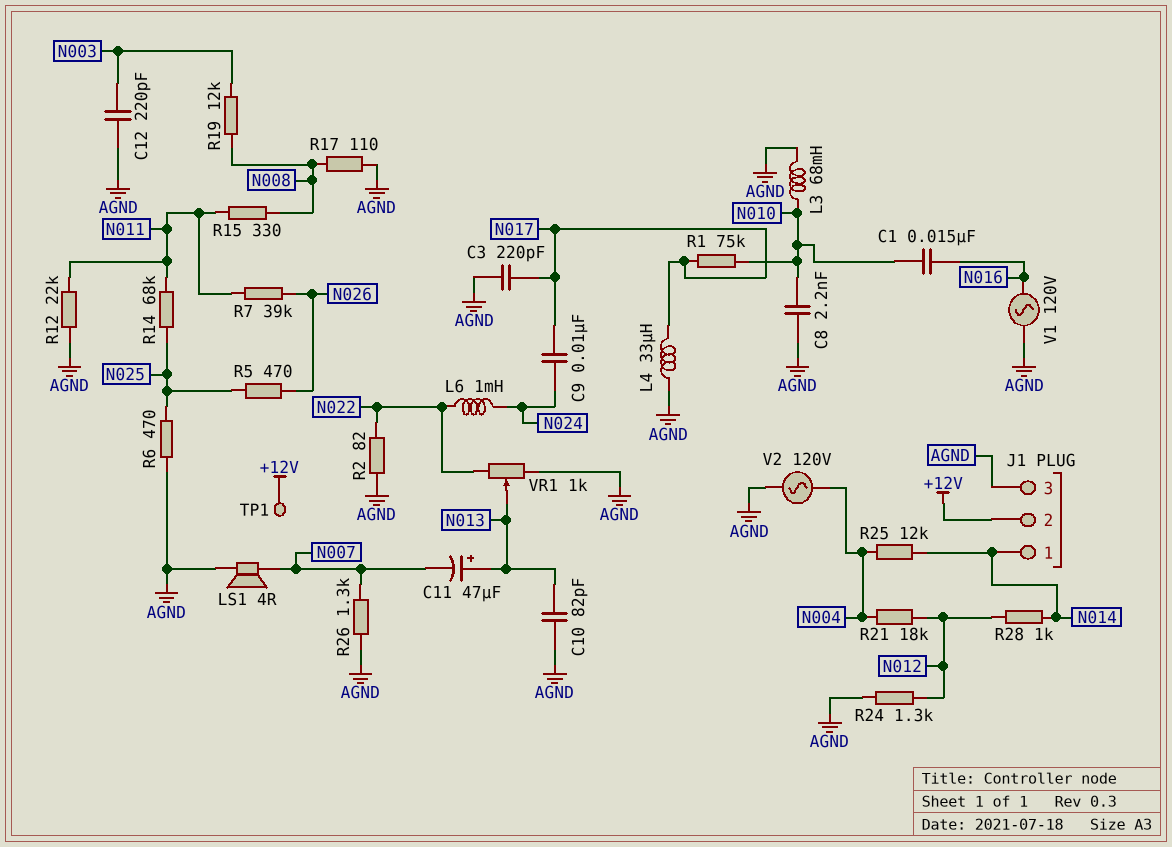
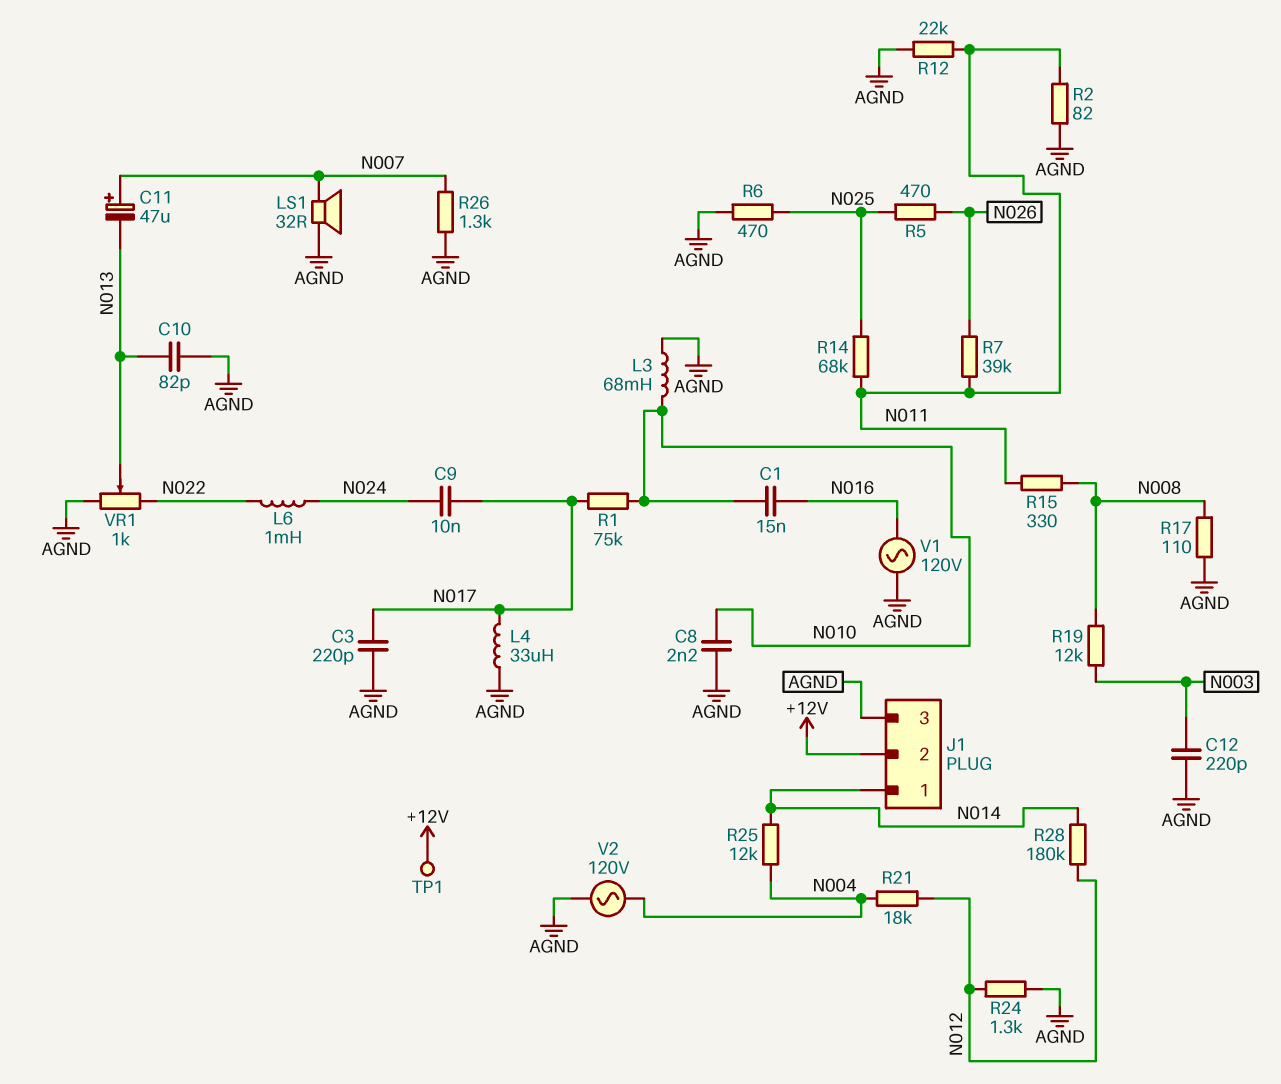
C11: 47uF (plus N013, minus N007) -> 47uF (plus N007, minus N013)
LS1: speaker 4R (AGND, N007) -> speaker 32R (AGND, N007)
R2: 82 (AGND, N022) -> 82 (AGND, N011)
R28: 1k (N012, N014) -> 180k (N012, N014)

